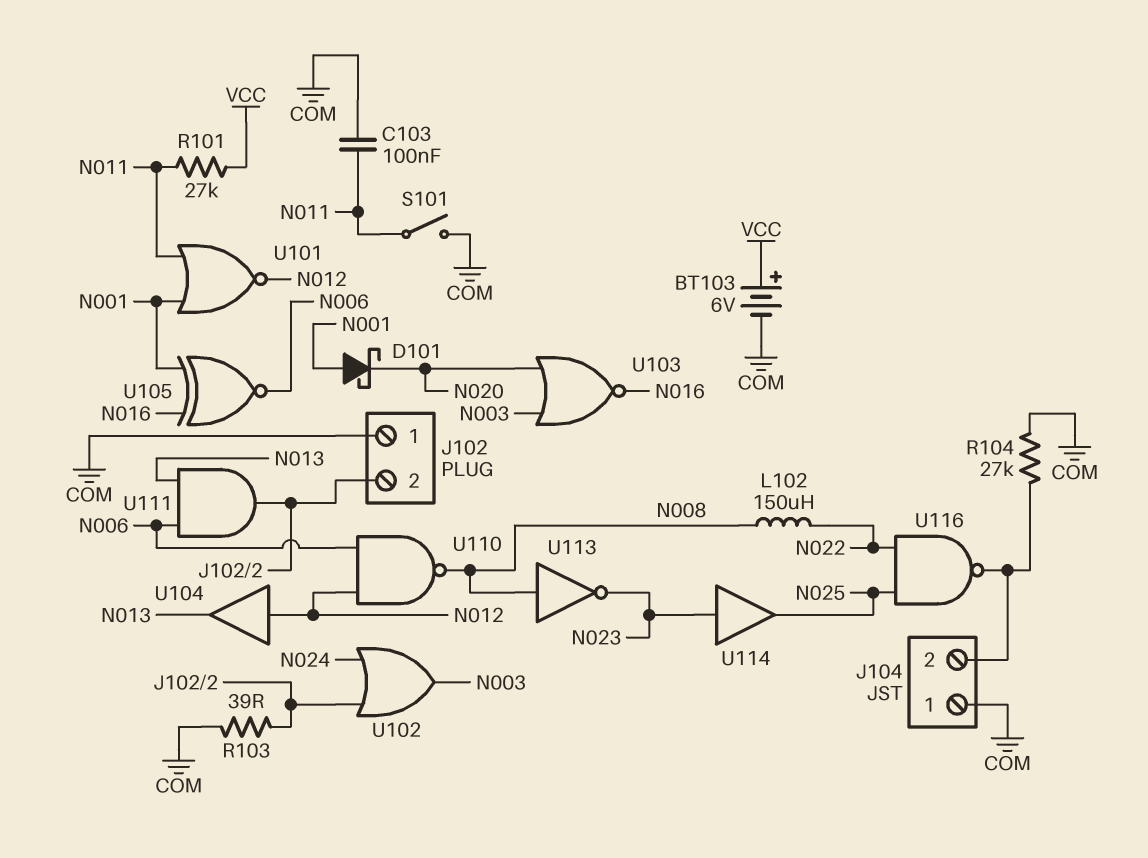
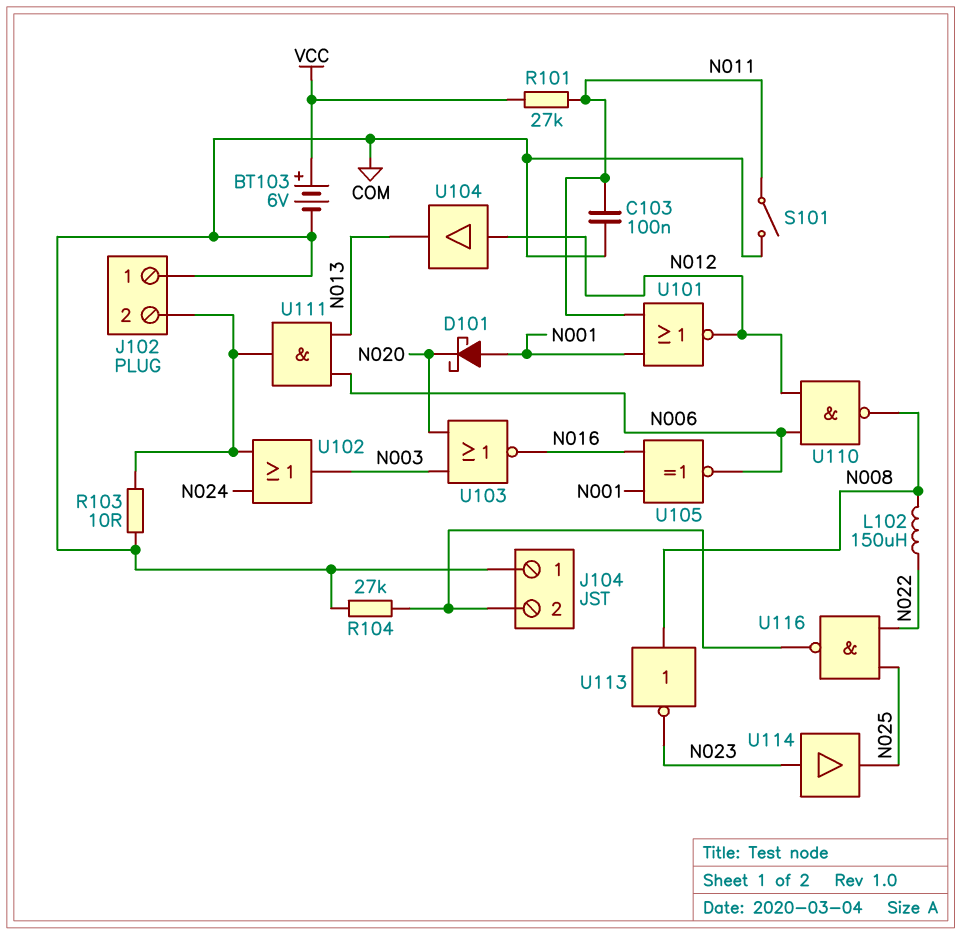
R103: 39 (COM, J102/2) -> 10 (COM, J102/2)

